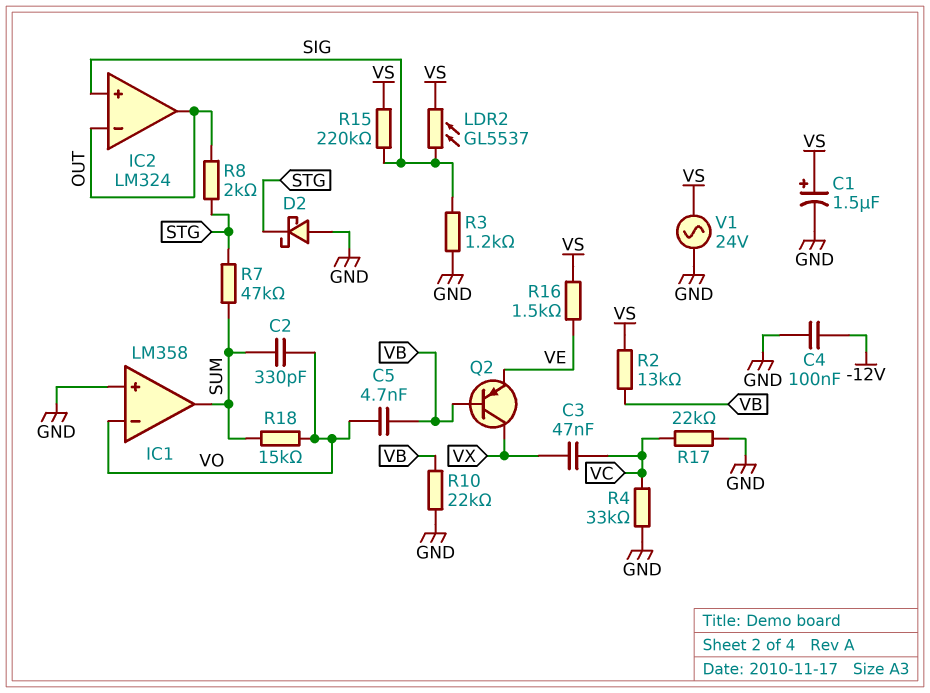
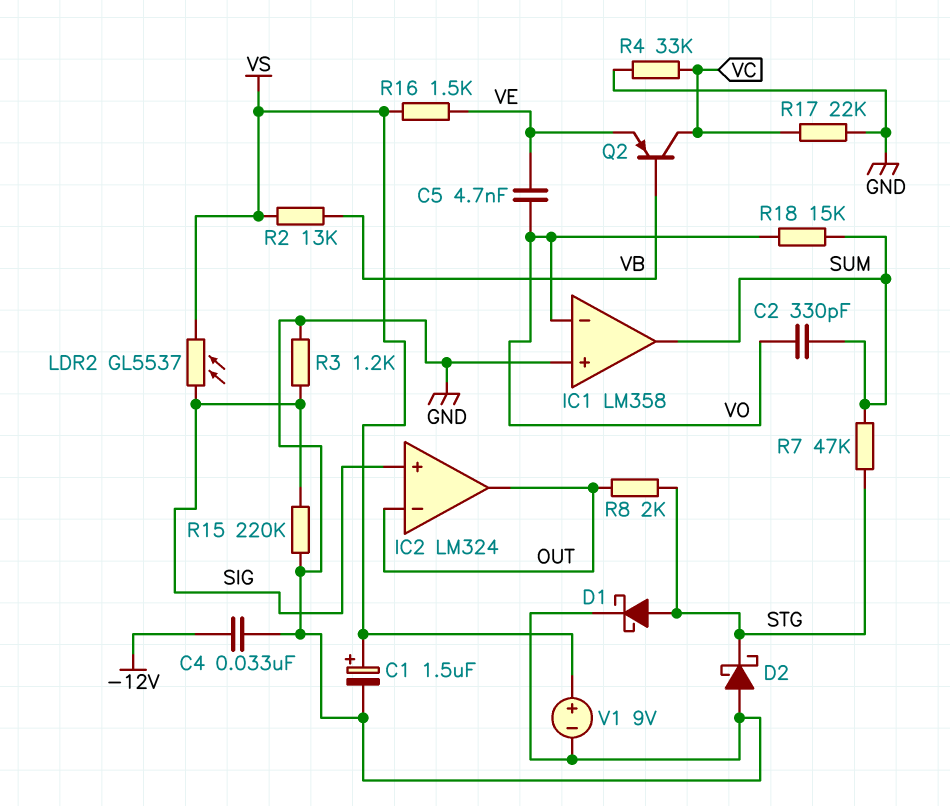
C3: 47nF (VC, VX) -> none
C4: 100nF (-12V, GND) -> 33nF (-12V, GND)
C5: 4.7nF (VB, VO) -> 4.7nF (VE, VO)
D1: none -> schottky (A STG, K GND)
Q2: PNP (B VB, C VX, E VE) -> PNP (B VB, C VC, E VE)
R10: 22k (GND, VB) -> none
R15: 220k (SIG, VS) -> 220k (GND, SIG)
V1: AC 24V (GND, VS) -> 9V (plus VS, minus GND)

